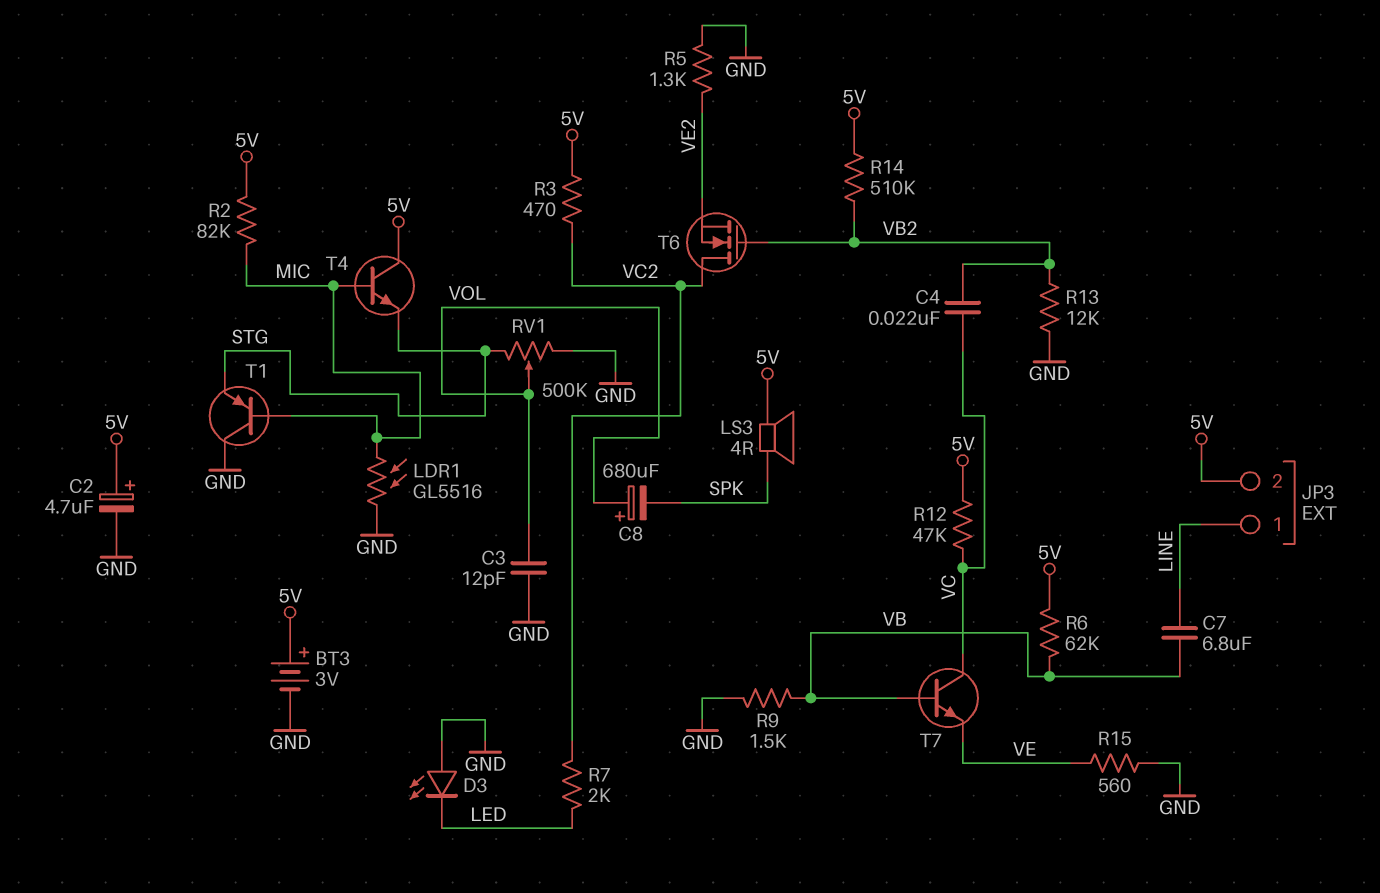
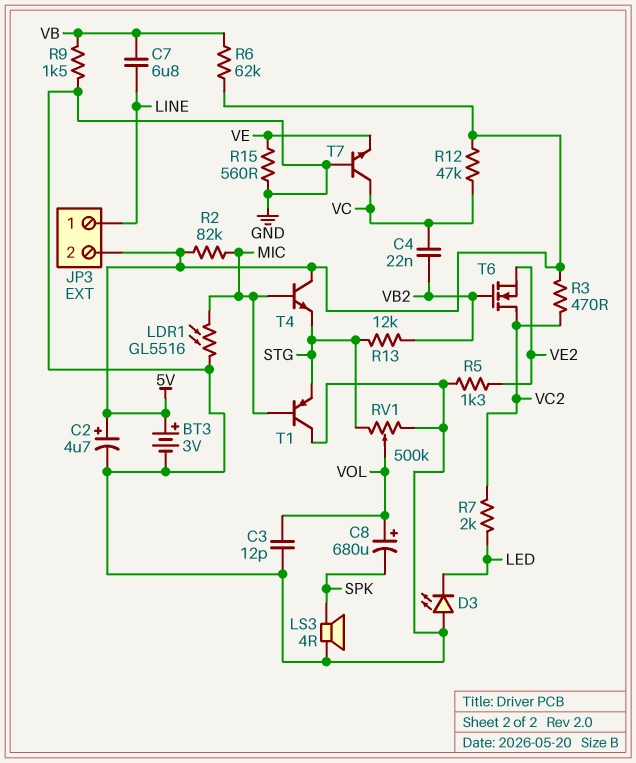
LS3: speaker 4R (5V, SPK) -> speaker 4R (GND, SPK)
R13: 12k (GND, VB2) -> 12k (STG, VB2)
R14: 510k (5V, VB2) -> none
T7: NPN (B VB, C VC, E VE) -> NPN (B GND, C VC, E VE)

